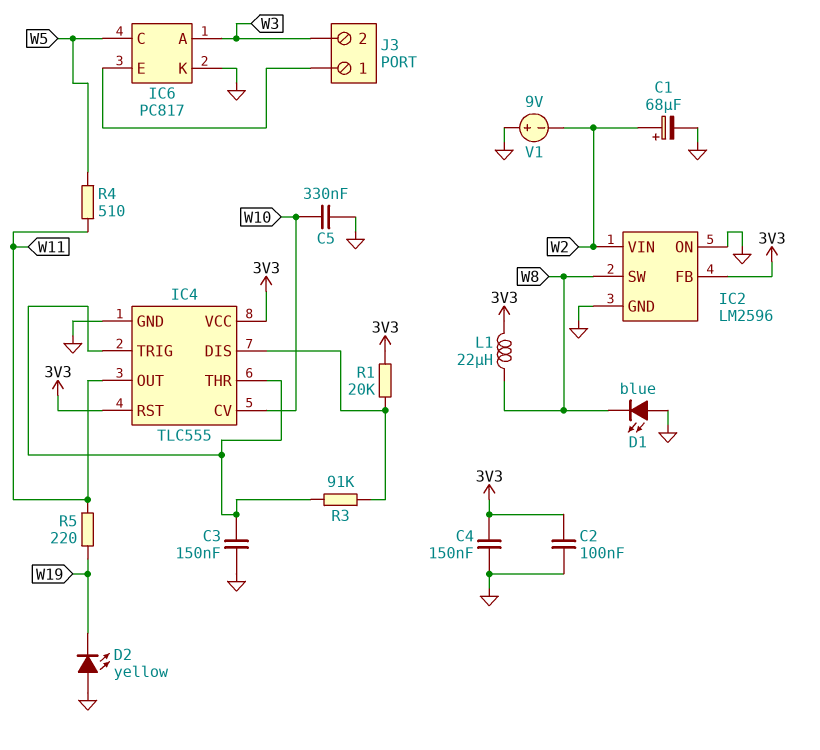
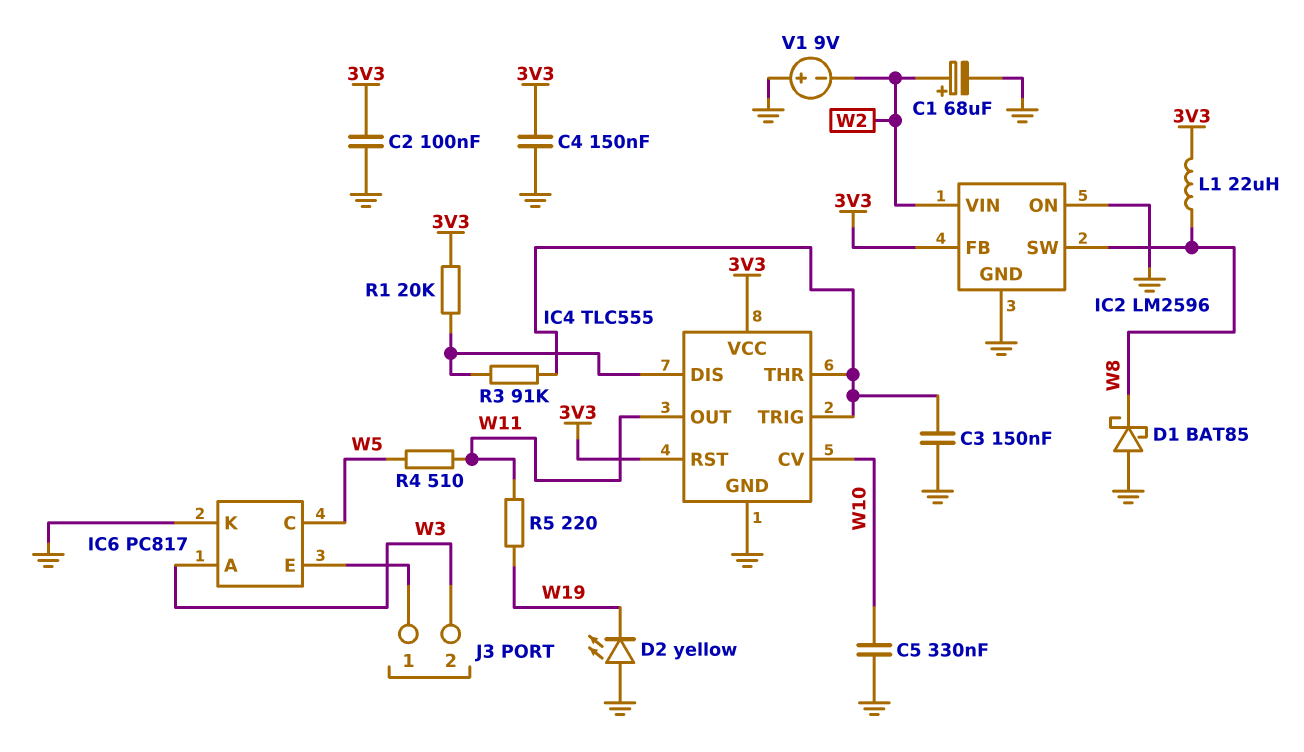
D1: LED blue (A GND, K W8) -> schottky BAT85 (A GND, K W8)

